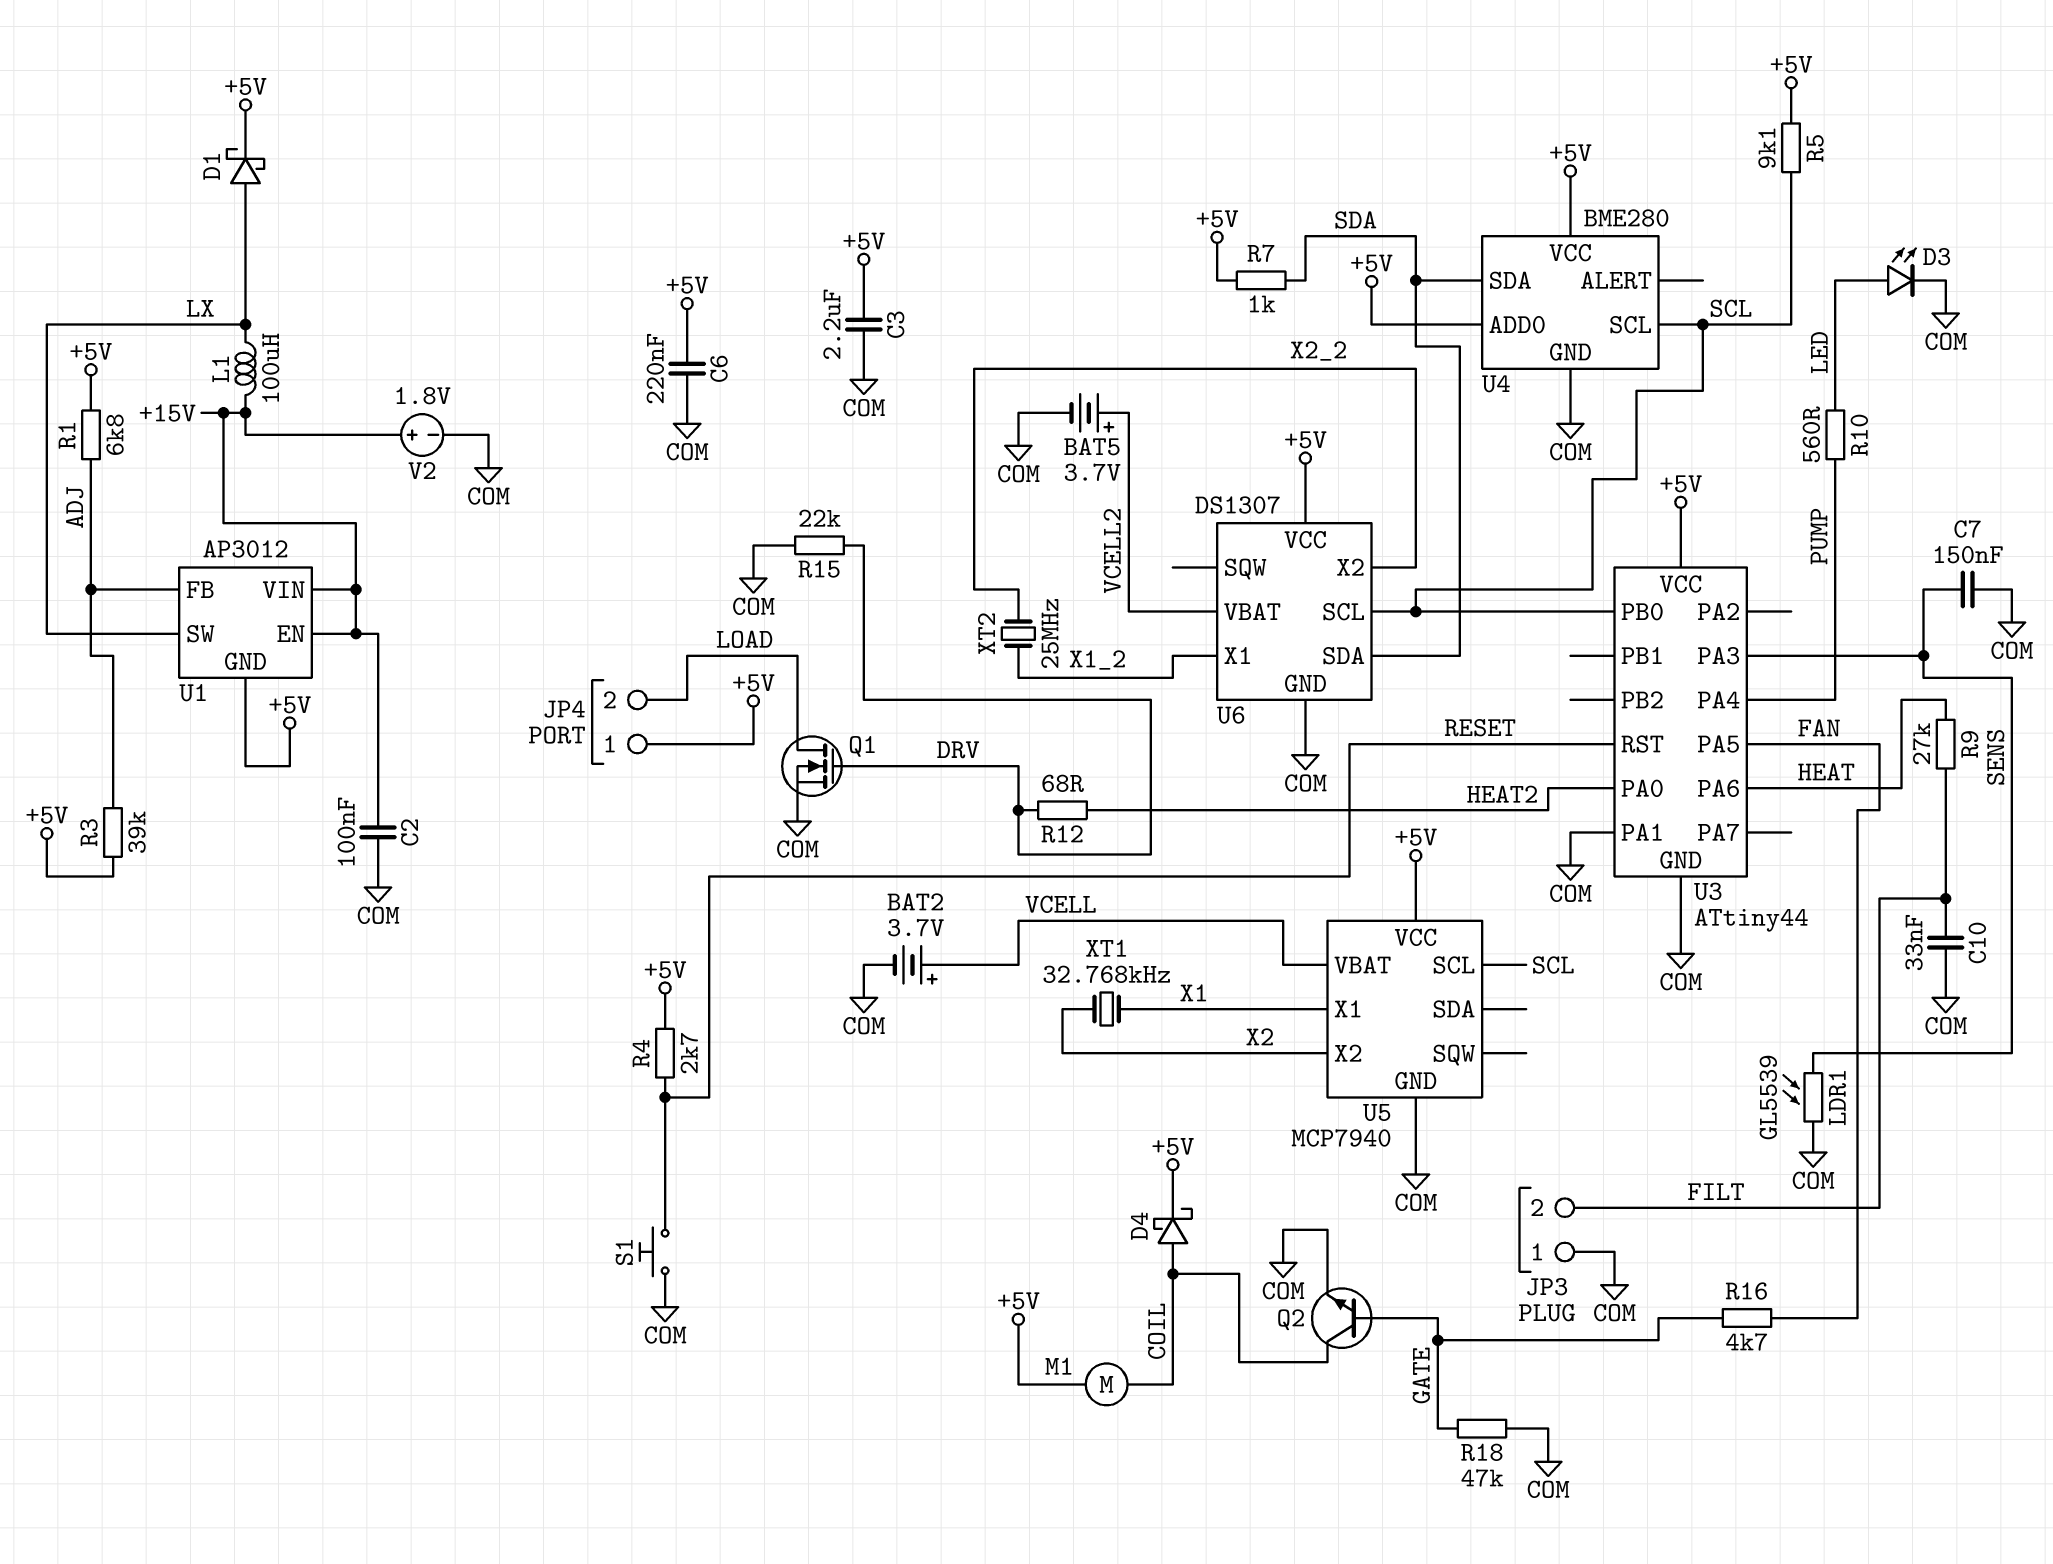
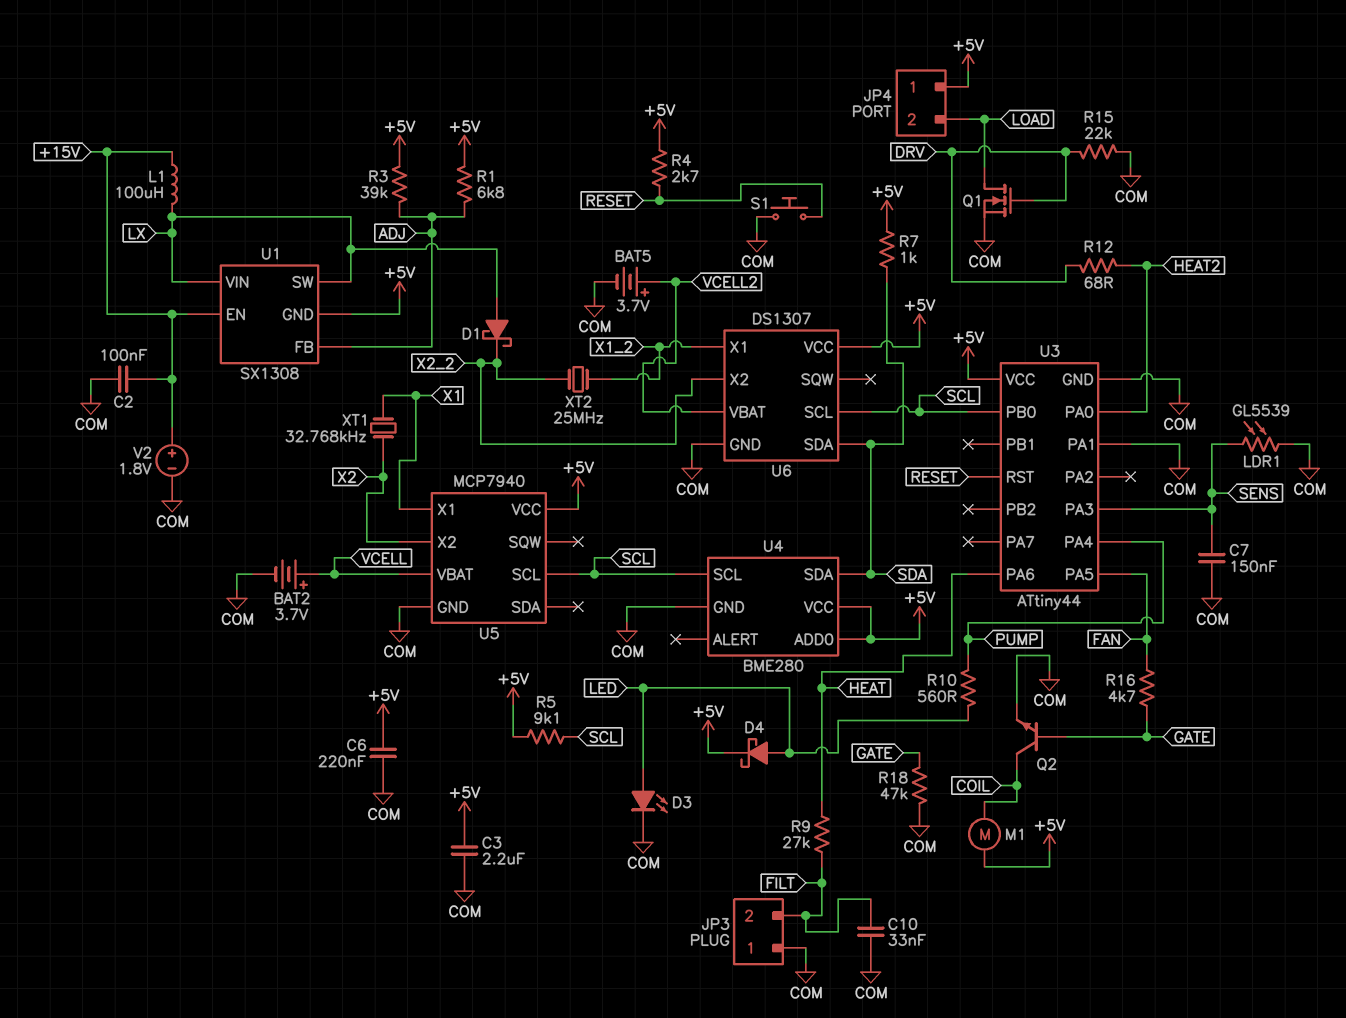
D1: schottky (A LX, K +5V) -> schottky (A LX, K X2_2)
D4: schottky (A COIL, K +5V) -> schottky (A LED, K +5V)
U1: AP3012 -> SX1308
U1 pin VIN: +15V -> LX

